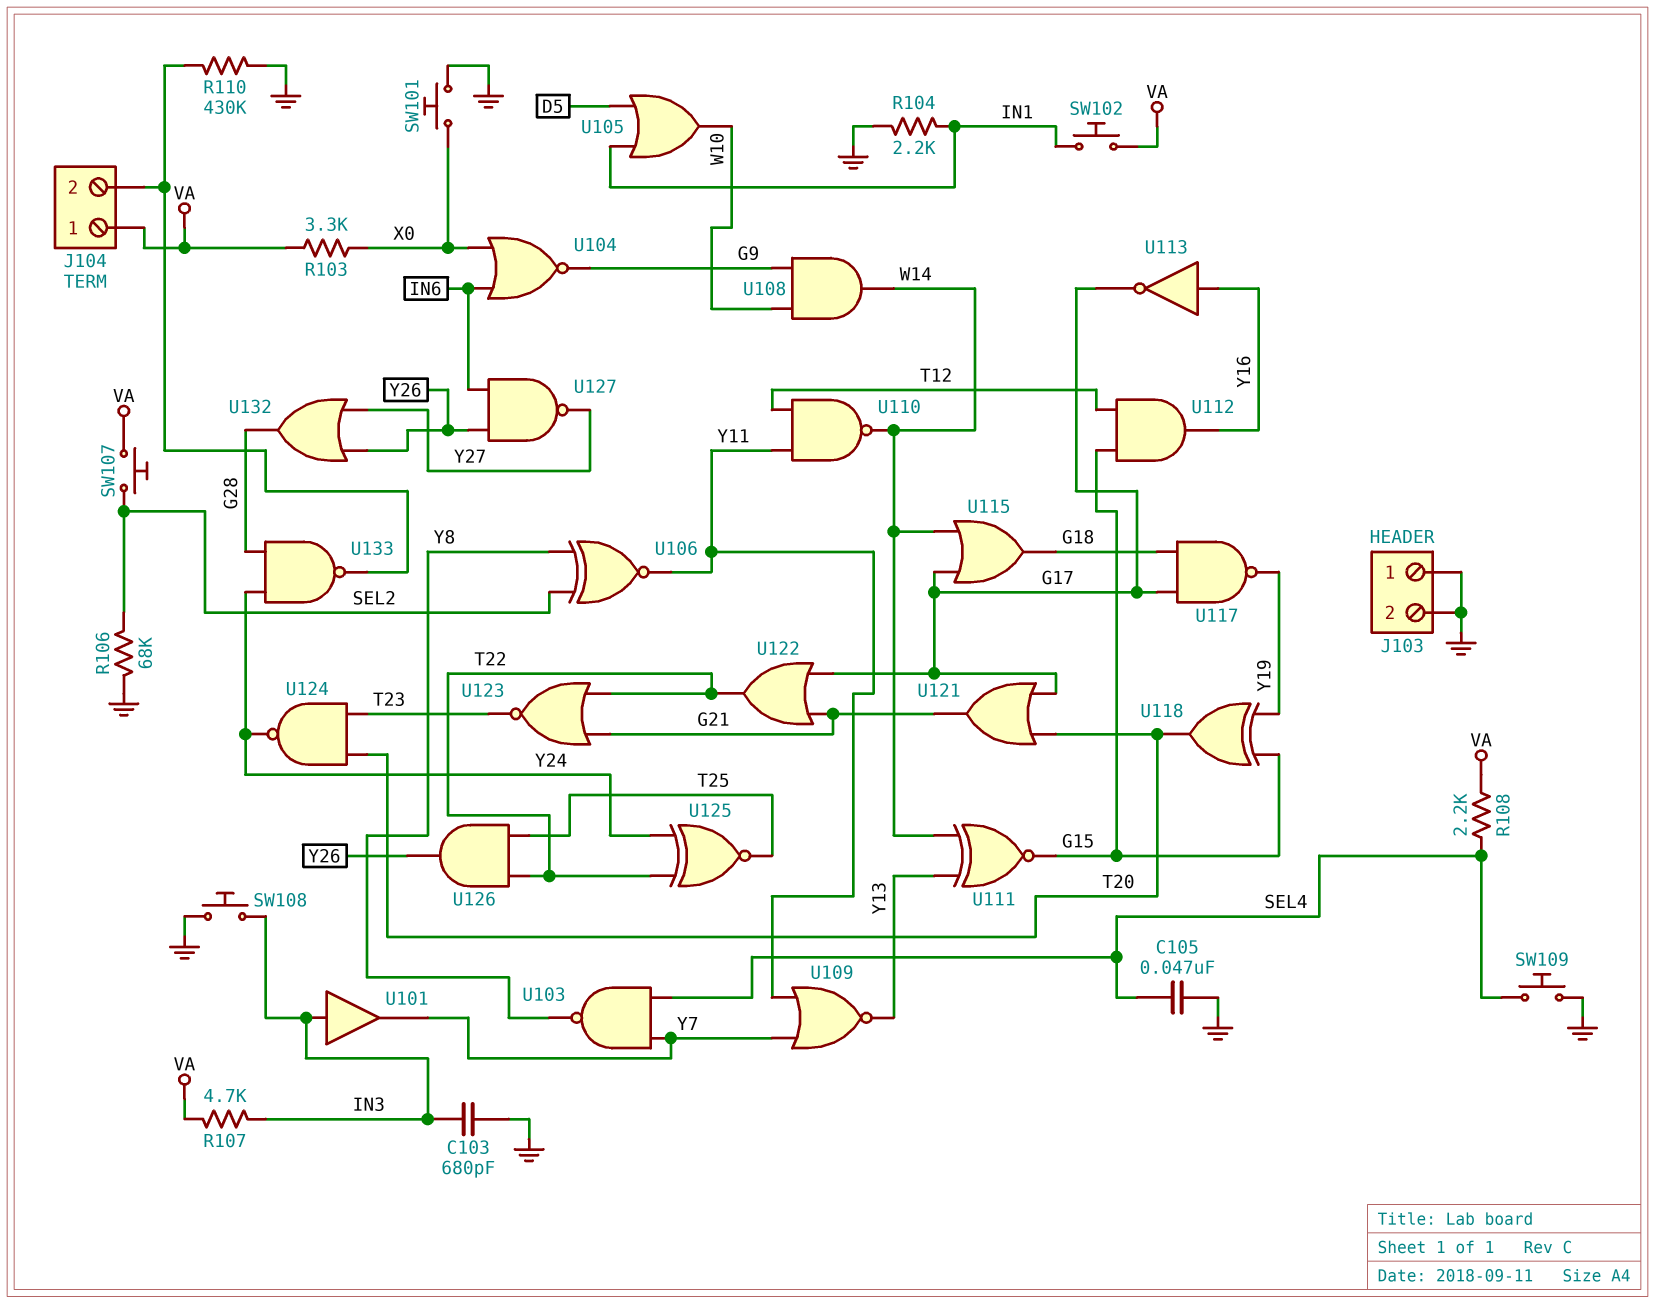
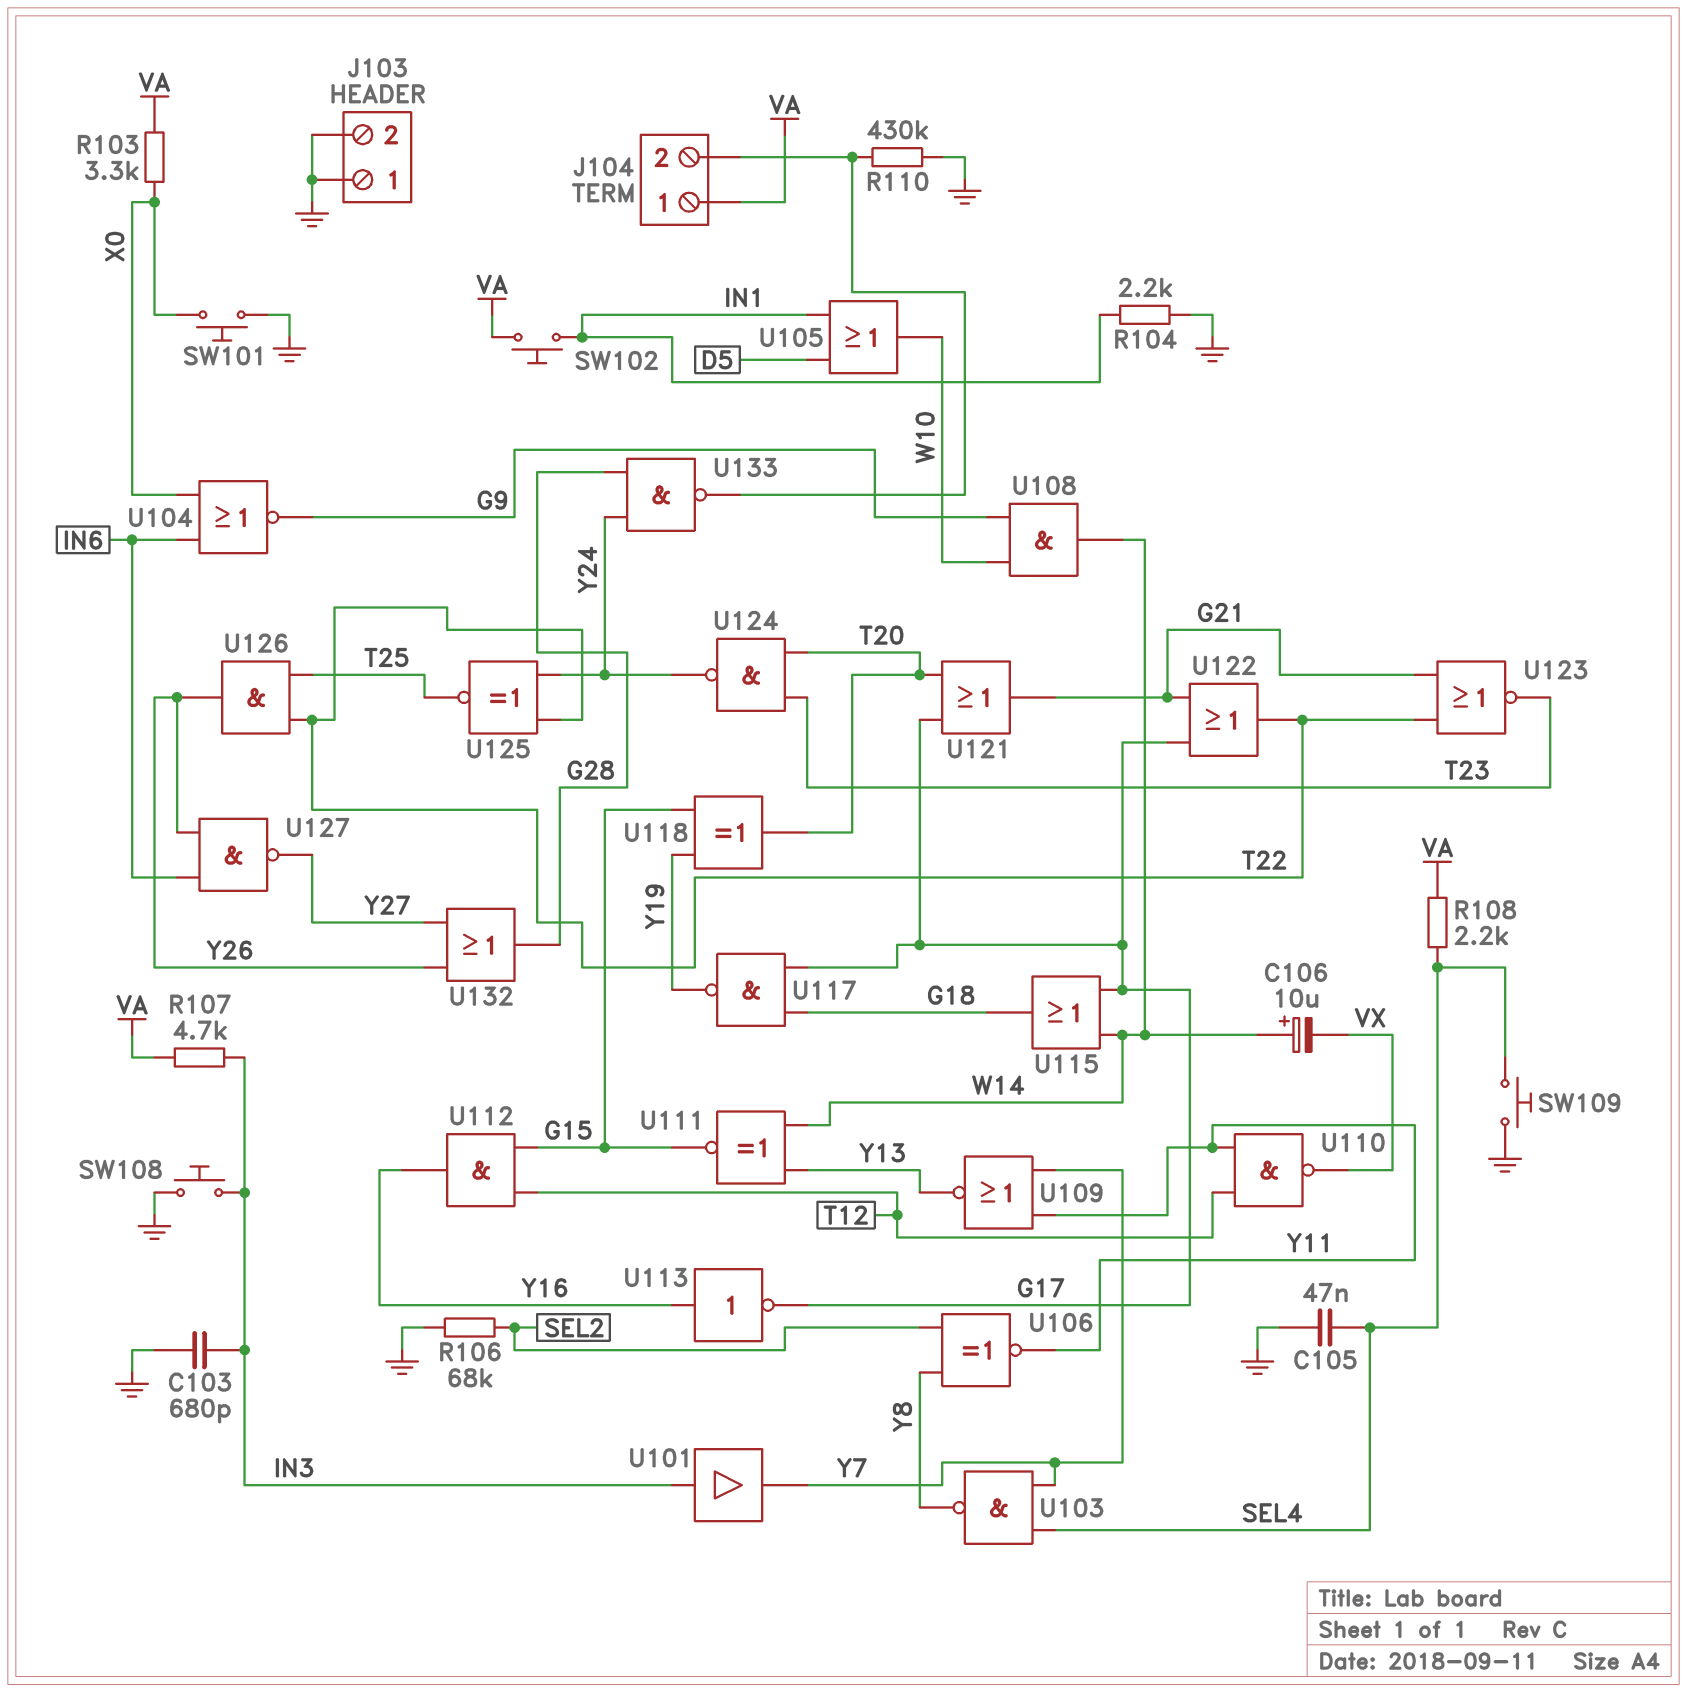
C106: none -> 10uF (plus W14, minus VX)
SW107: button (SEL2, VA) -> none
U110: NAND (in T12, in Y11, out W14) -> NAND (in T12, in Y11, out VX)

